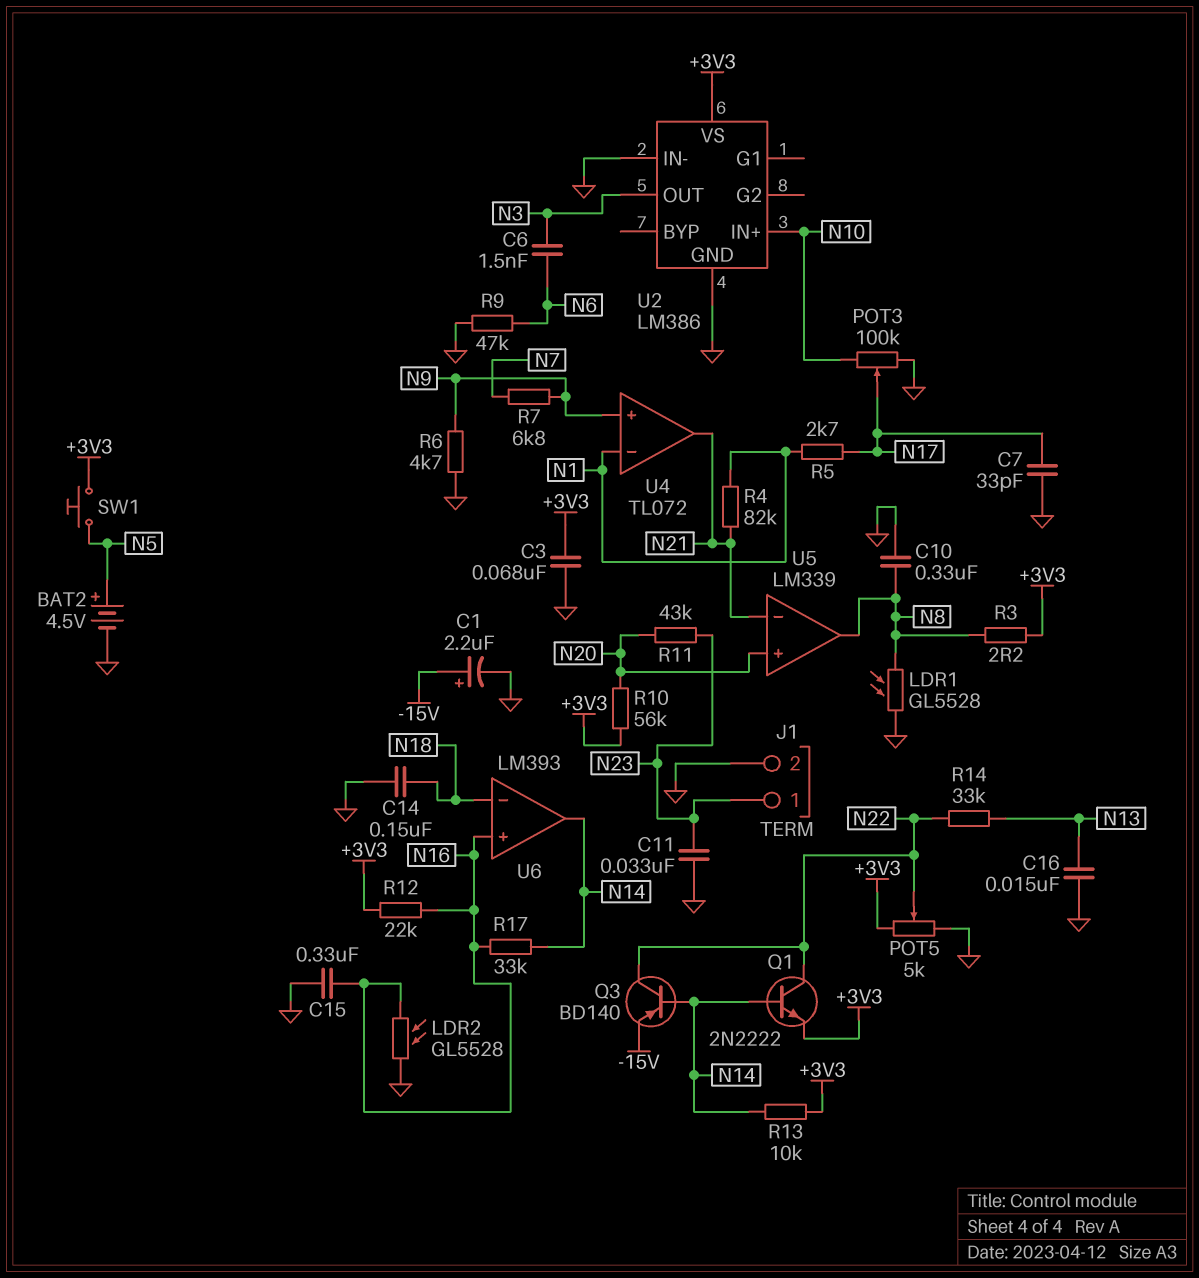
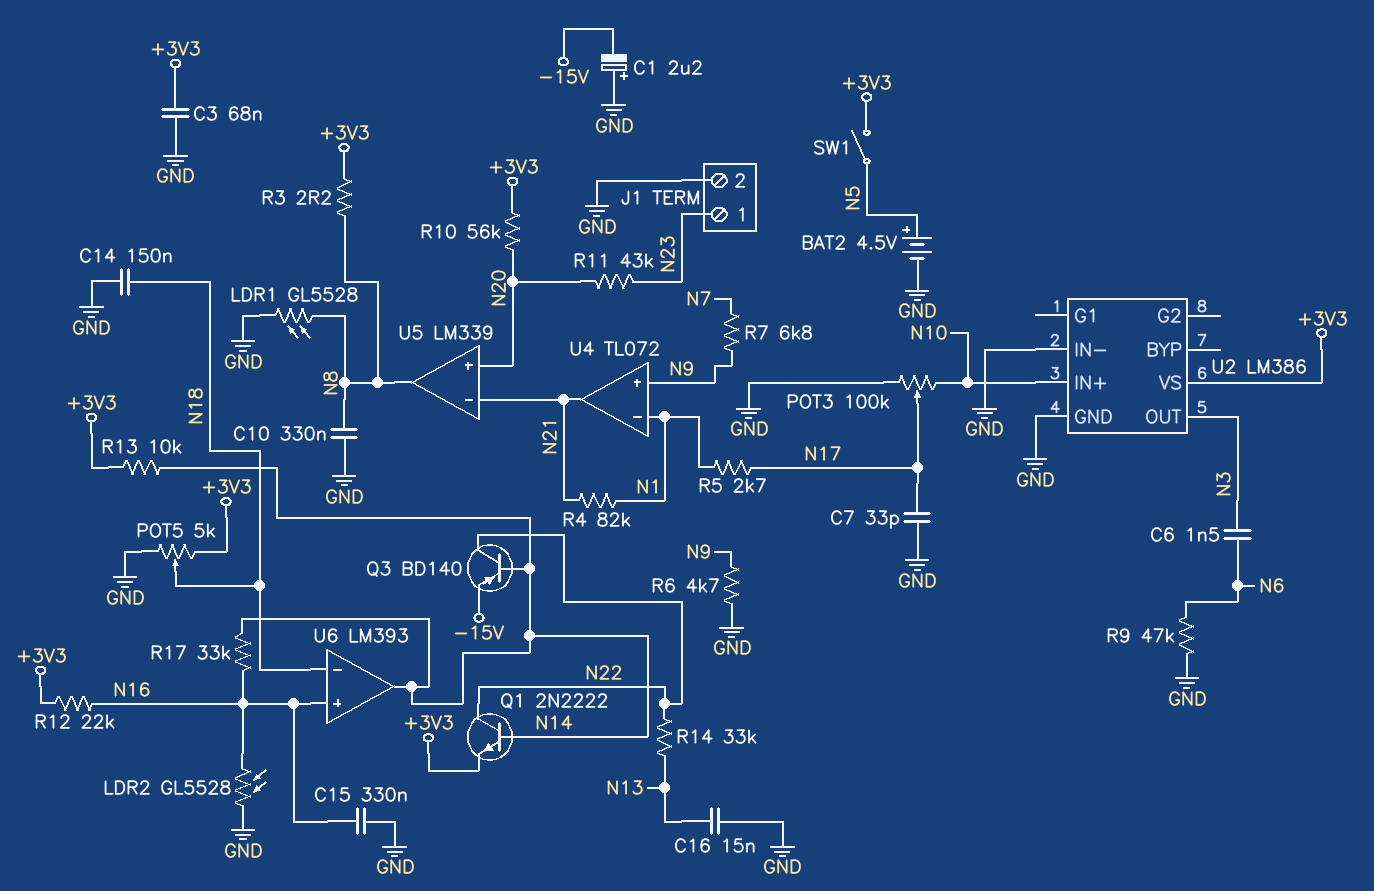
C1: 2.2uF (plus -15V, minus GND) -> 2.2uF (plus GND, minus -15V)
C11: 33nF (GND, N23) -> none
POT5: 5k (+3V3, GND, wiper N22) -> 5k (+3V3, GND, wiper N18)
SW1: button (+3V3, N5) -> switch (+3V3, N5)

